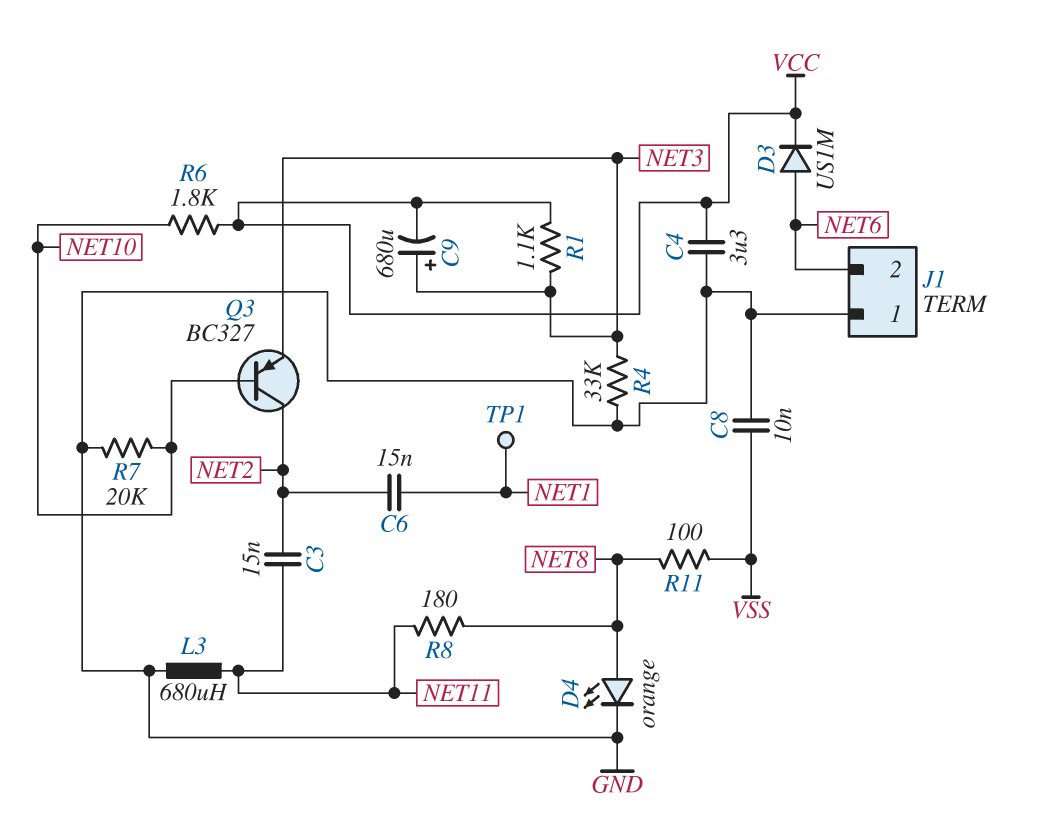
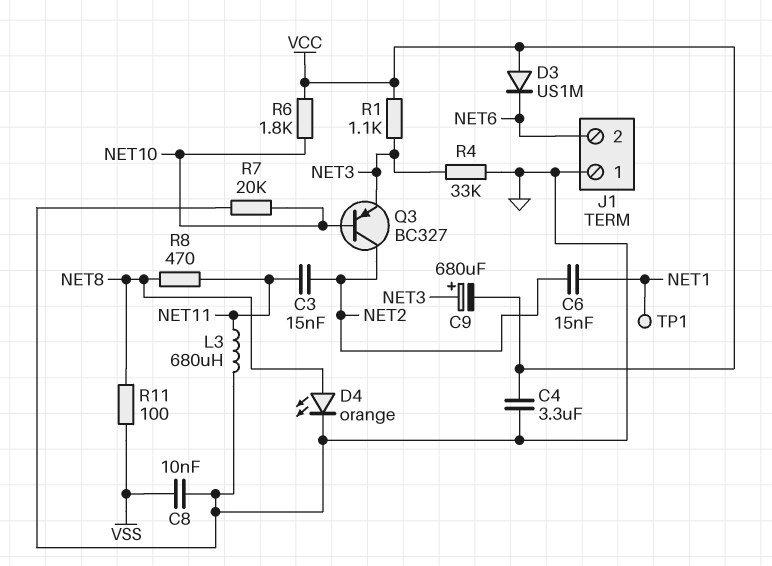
D3: diode US1M (A NET6, K VCC) -> diode US1M (A VCC, K NET6)
R8: 180 (NET8, NET11) -> 470 (NET8, NET11)

